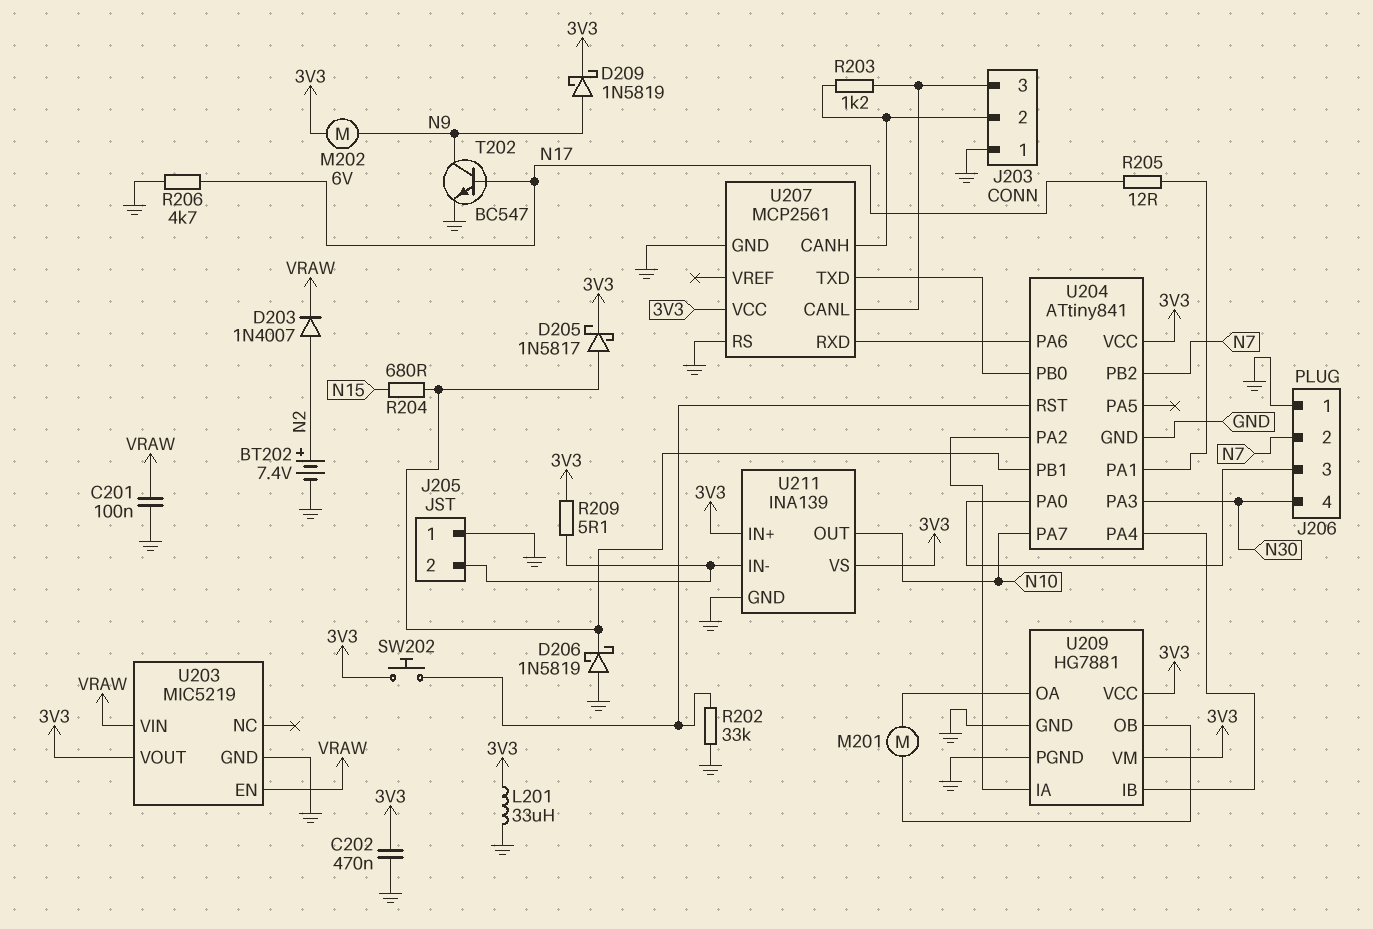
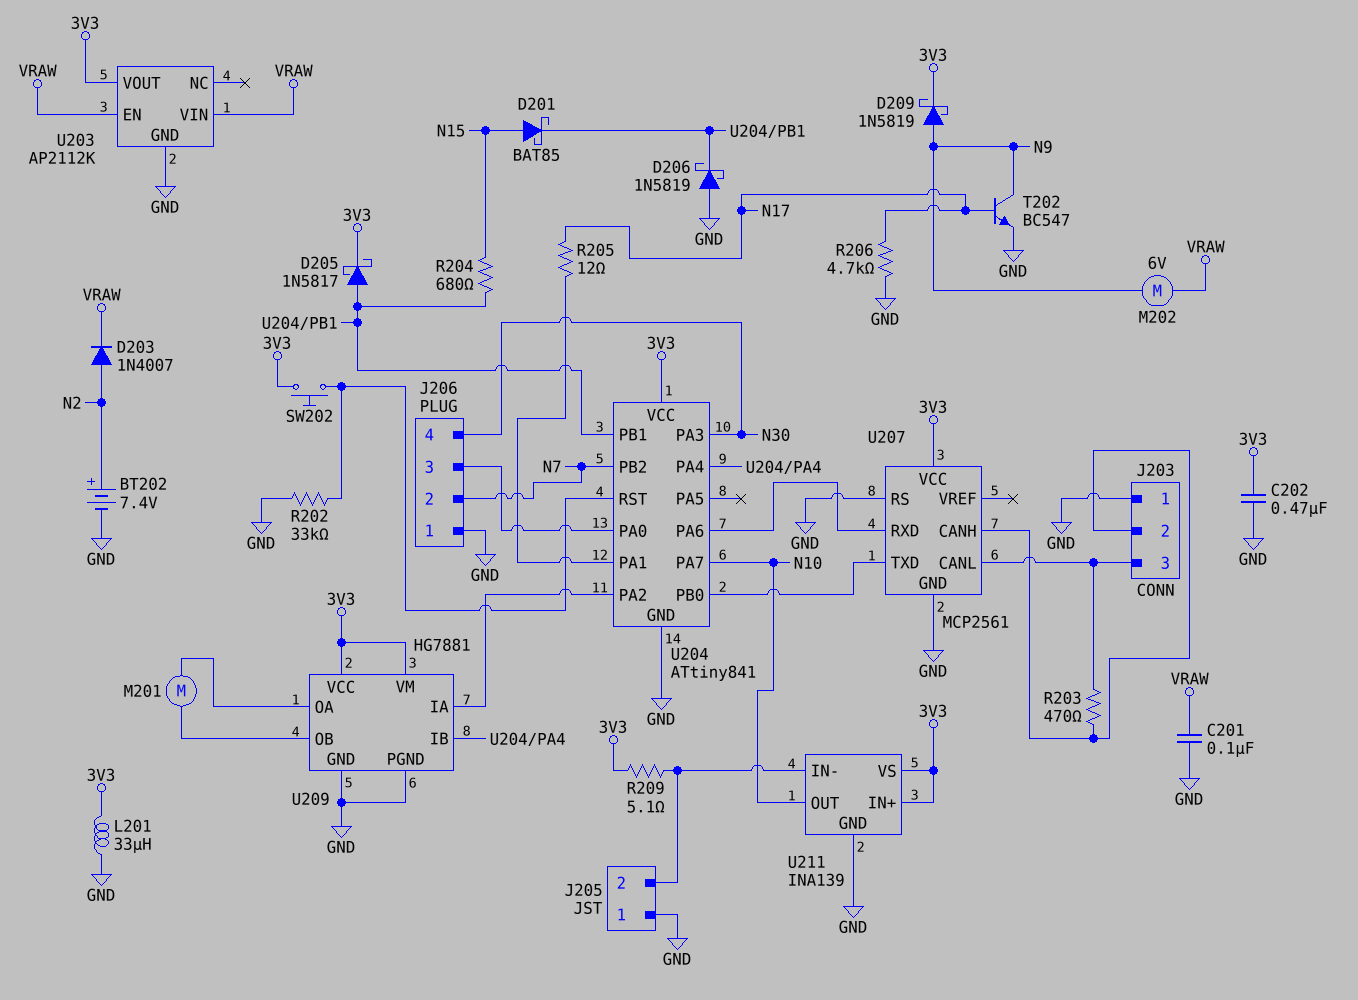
D201: none -> schottky BAT85 (A N15, K U204/PB1)
M202: motor 6V (3V3, N9) -> motor 6V (N9, VRAW)
R203: 1.2k (J203/2, J203/3) -> 470 (J203/2, J203/3)
U203: MIC5219 -> AP2112K

